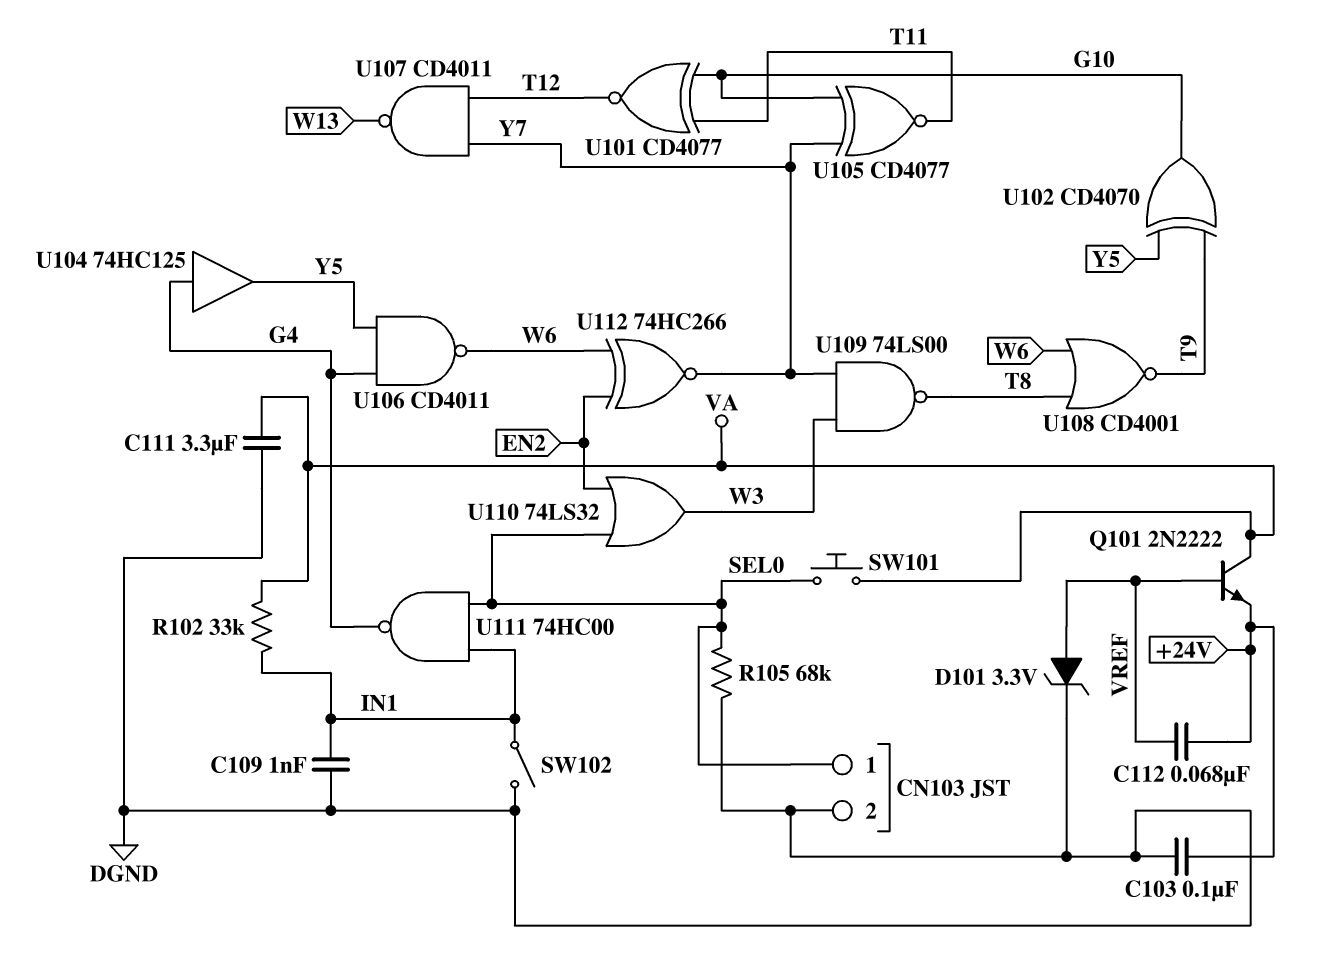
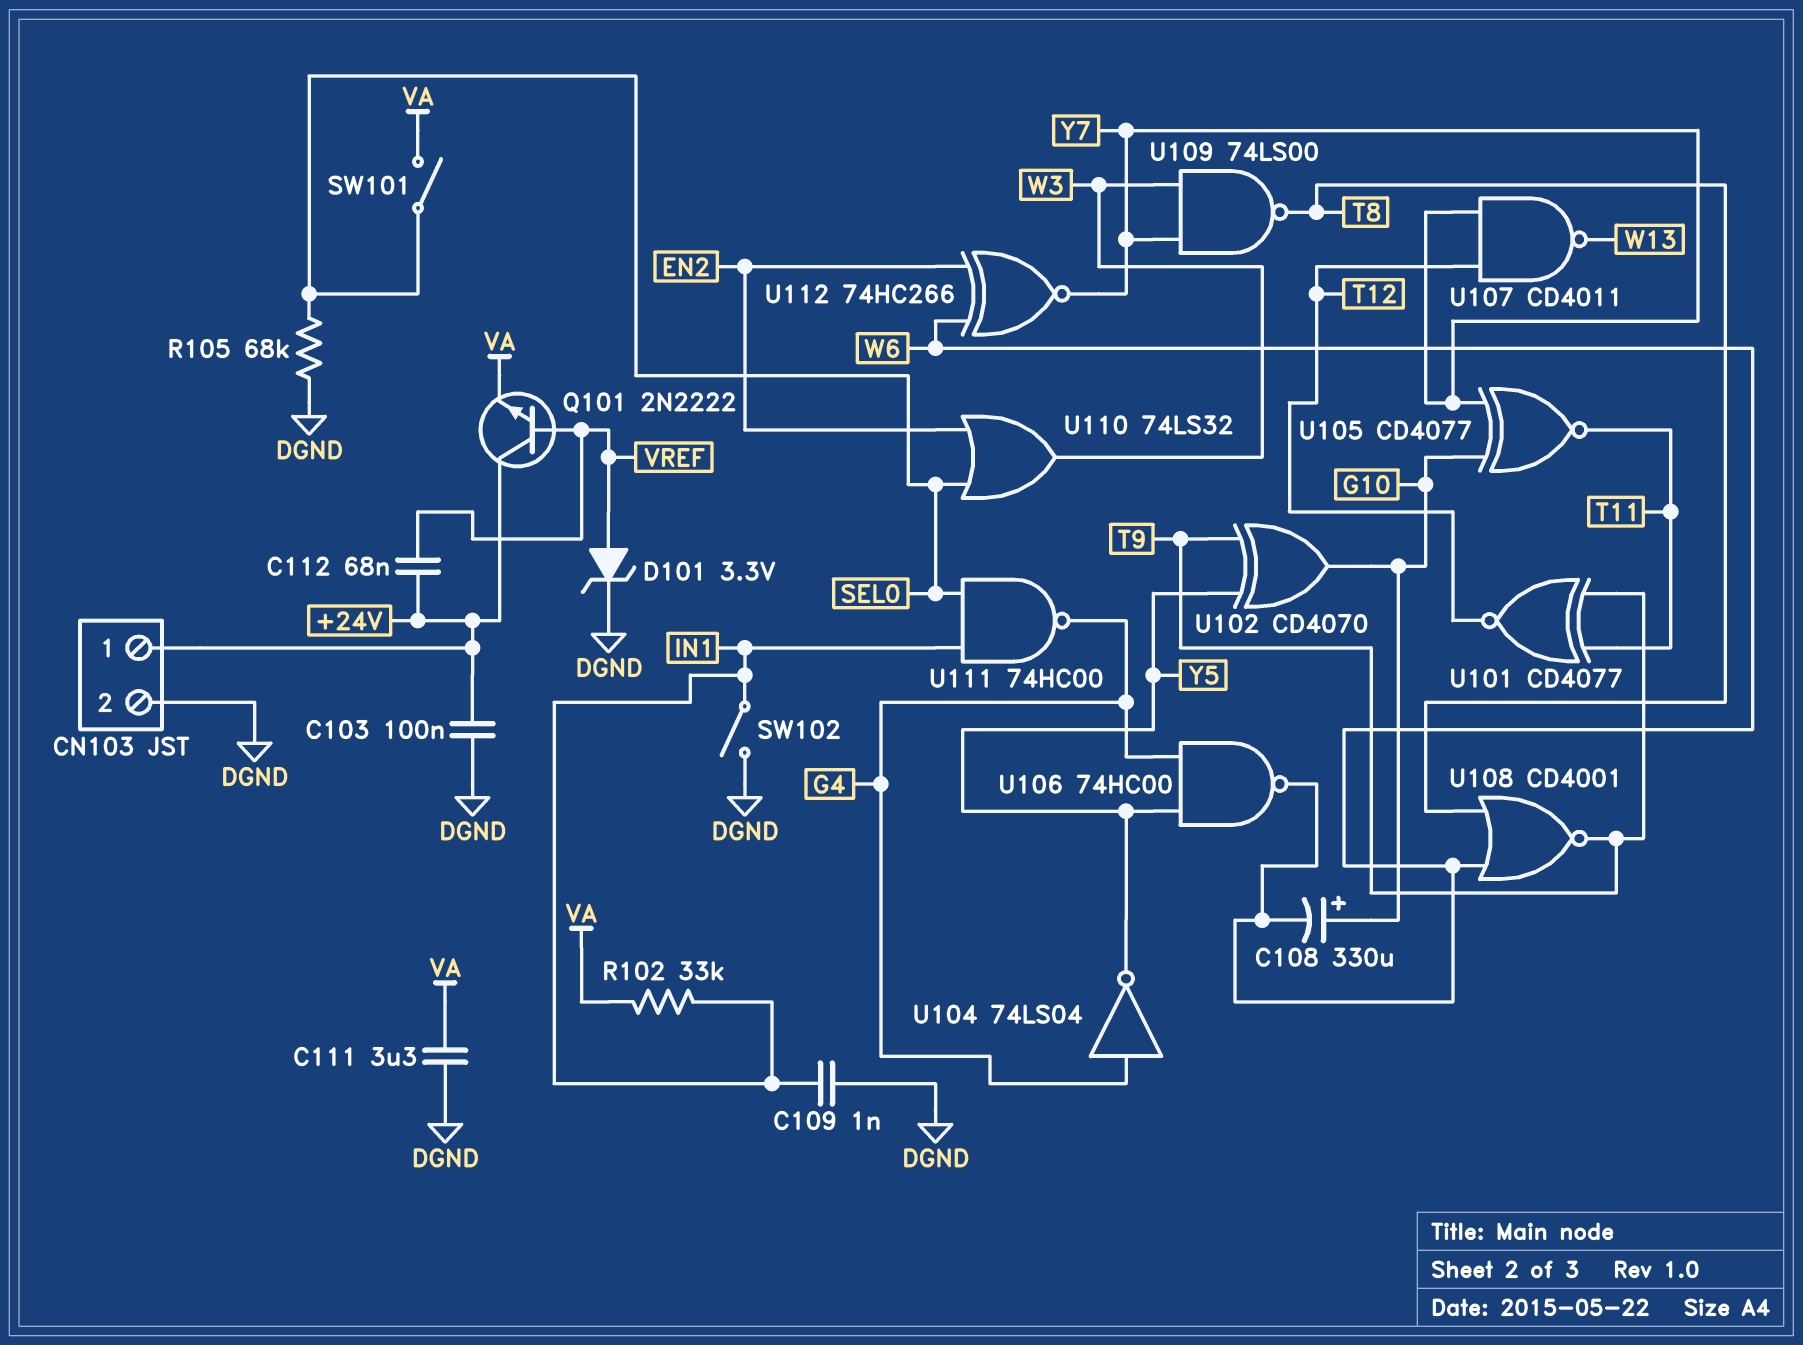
C108: none -> 330uF (plus G10, minus W6)
CN103 pin 1: SEL0 -> +24V
Q101: NPN 2N2222 (B VREF, C VA, E +24V) -> NPN 2N2222 (B VREF, C +24V, E VA)
SW101: button (SEL0, VA) -> switch (SEL0, VA)
U101: XNOR CD4077 (in G10, in T11, out T12) -> XNOR CD4077 (in T9, in T11, out T12)
U104: buffer 74HC125 (in G4, out Y5) -> NOT 74LS04 (in G4, out Y5)
U106: NAND CD4011 (in G4, in Y5, out W6) -> NAND 74HC00 (in G4, in Y5, out W6)

